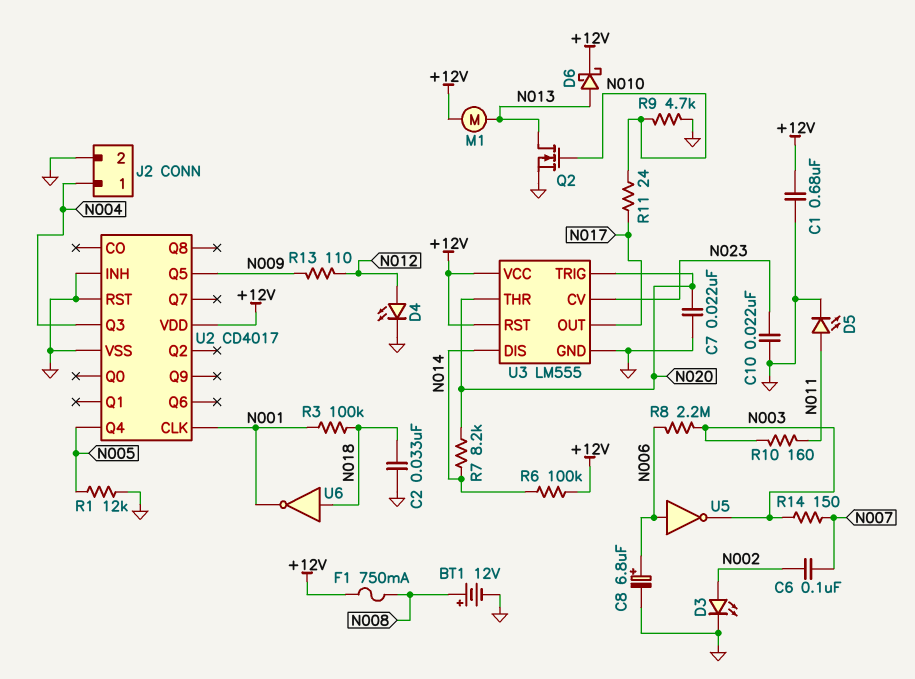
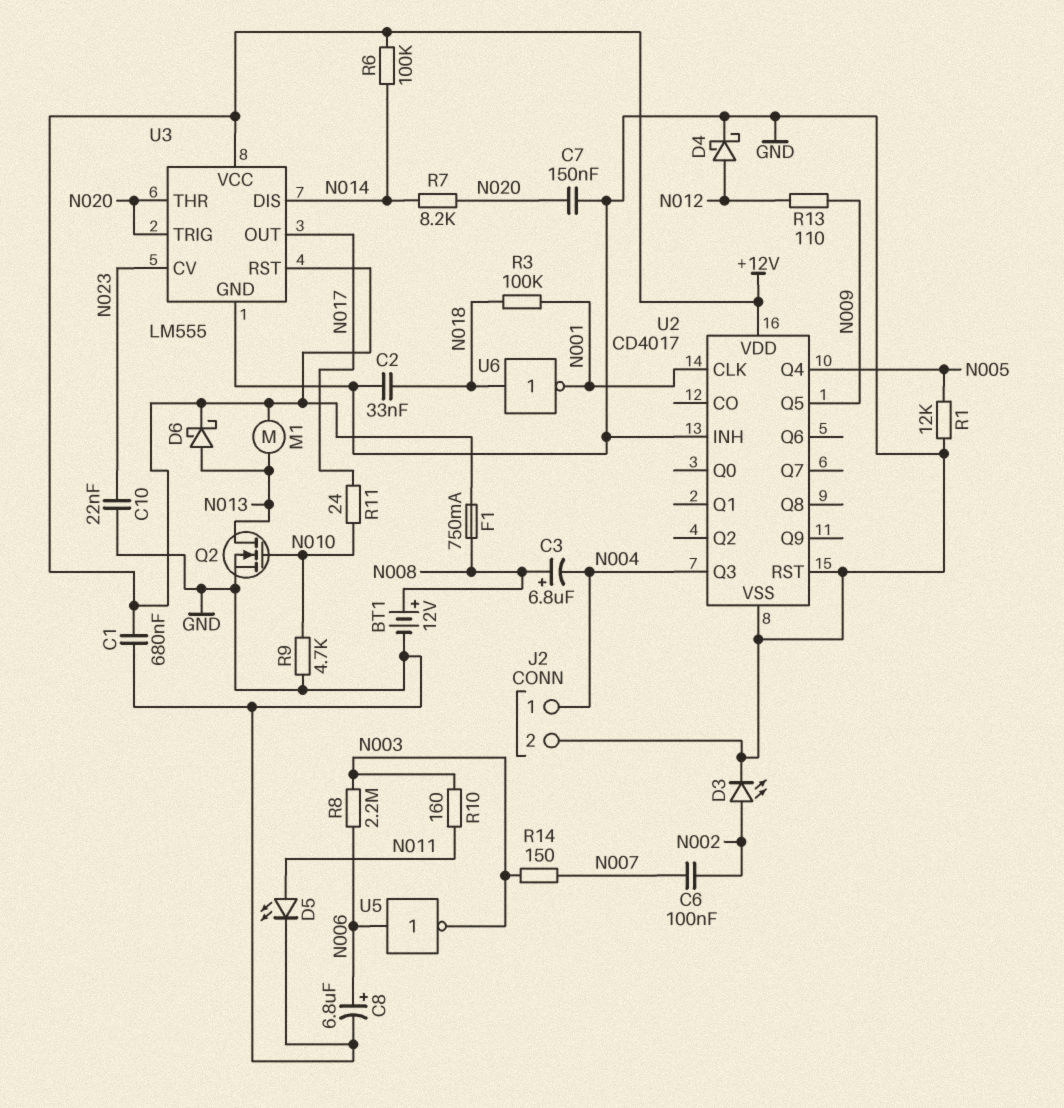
C3: none -> 6.8uF (plus N008, minus N004)
C7: 22nF (GND, N020) -> 150nF (GND, N020)
D4: LED (A N012, K GND) -> schottky (A N012, K GND)

